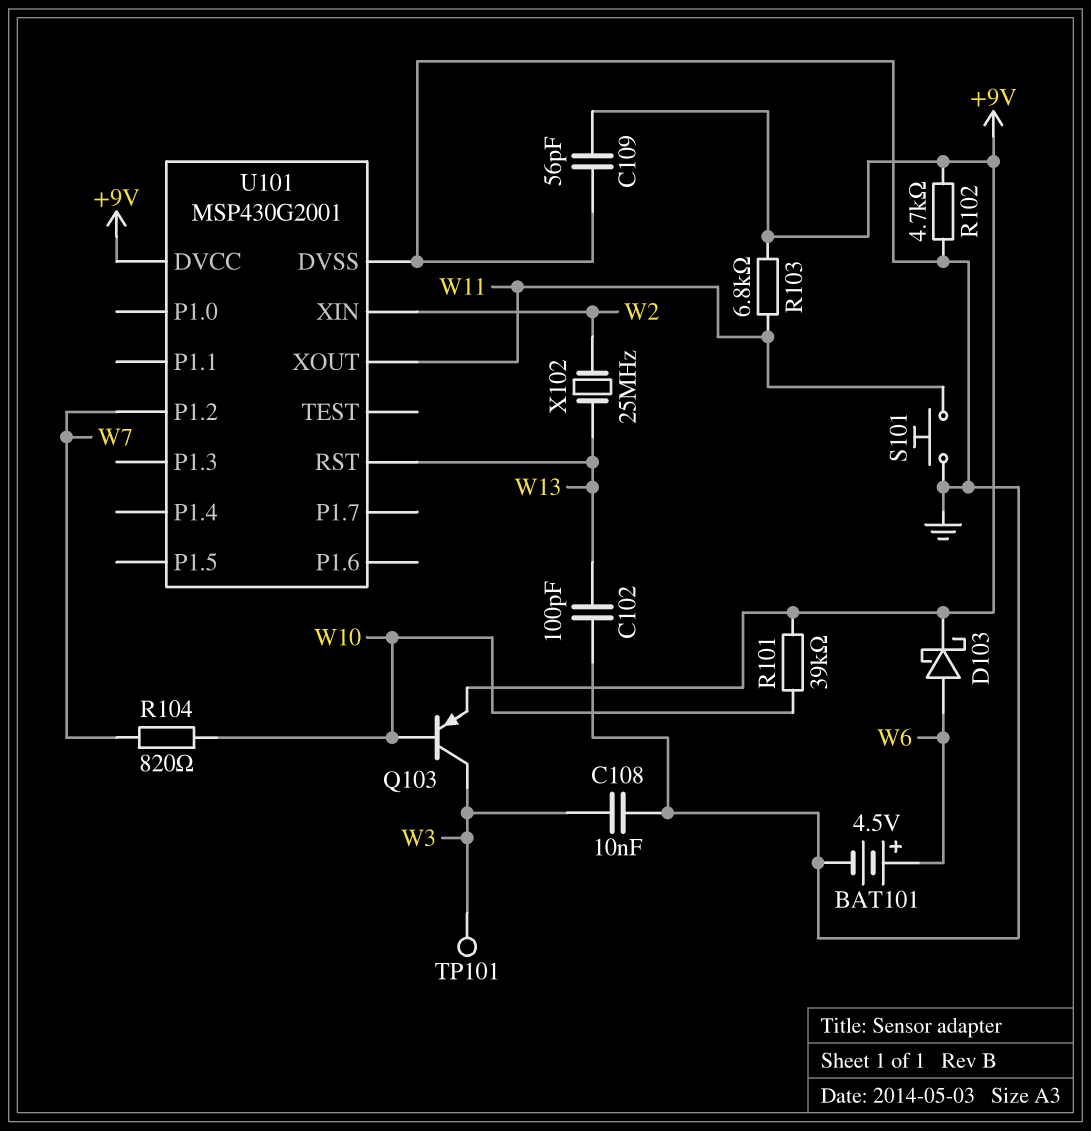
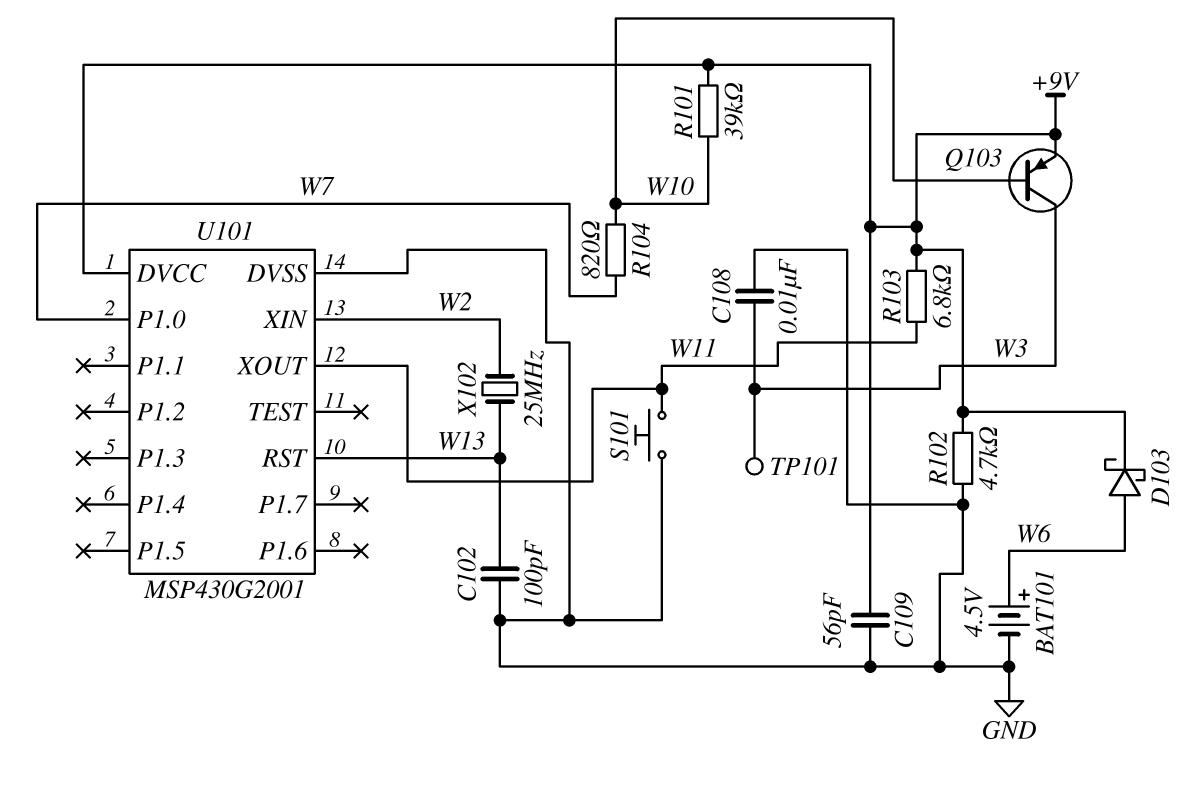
U101 pin P1.0: none -> W7
U101 pin P1.2: W7 -> none

